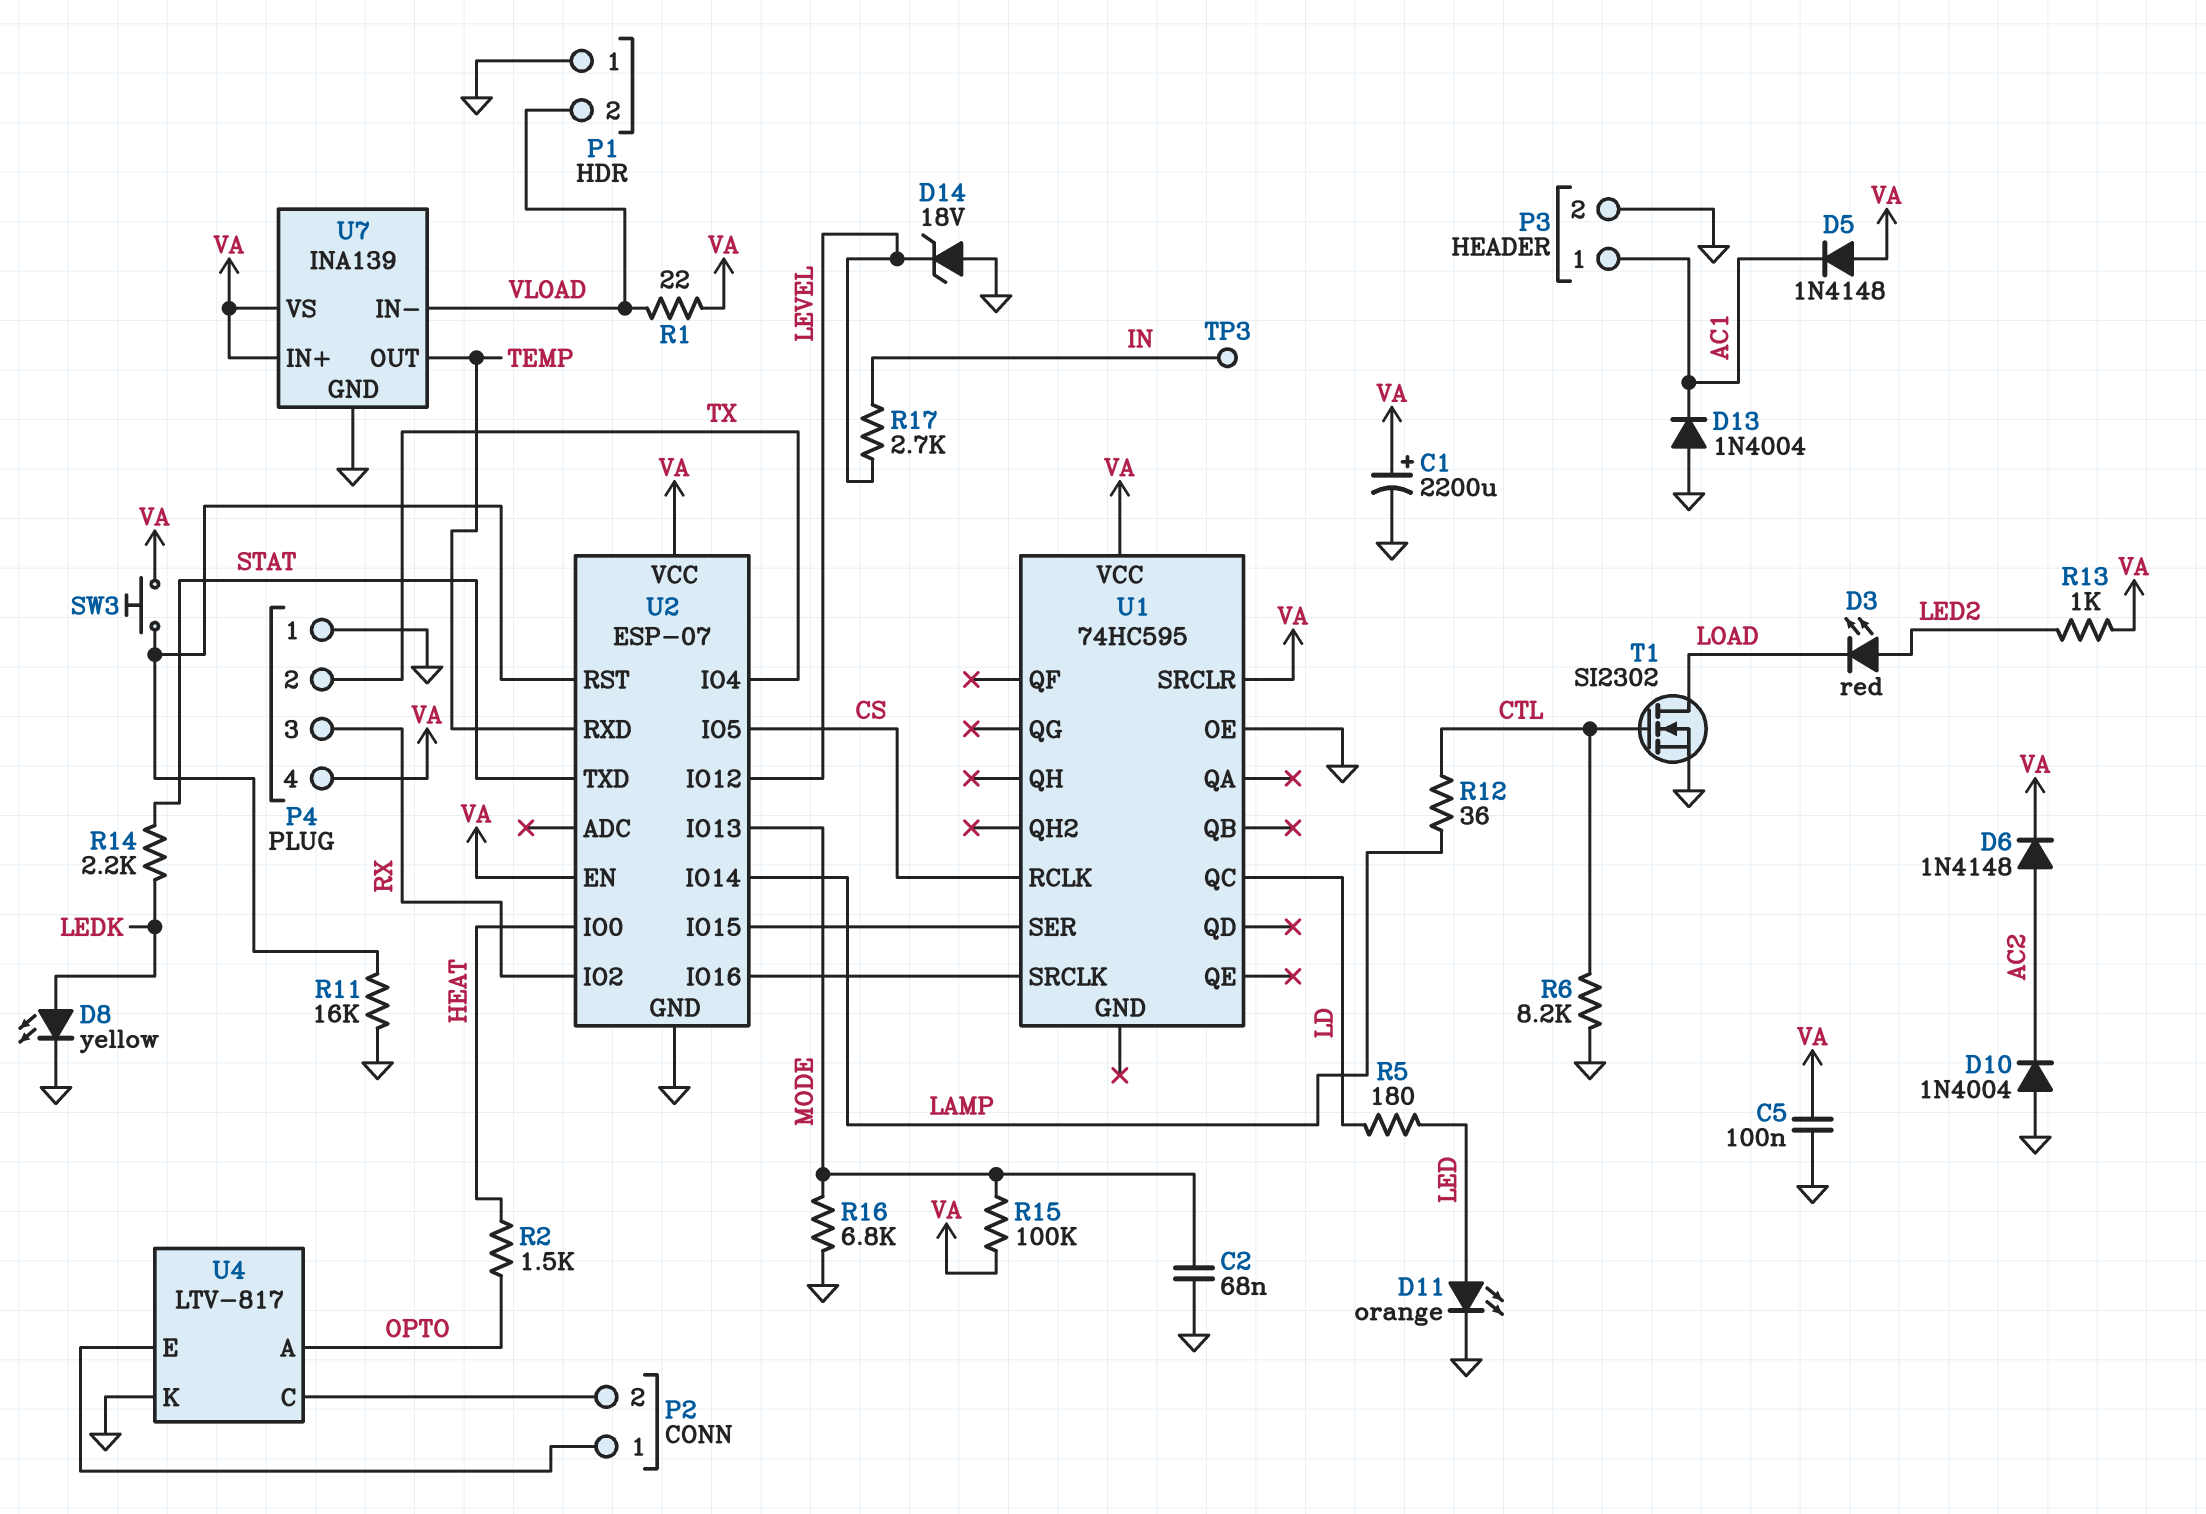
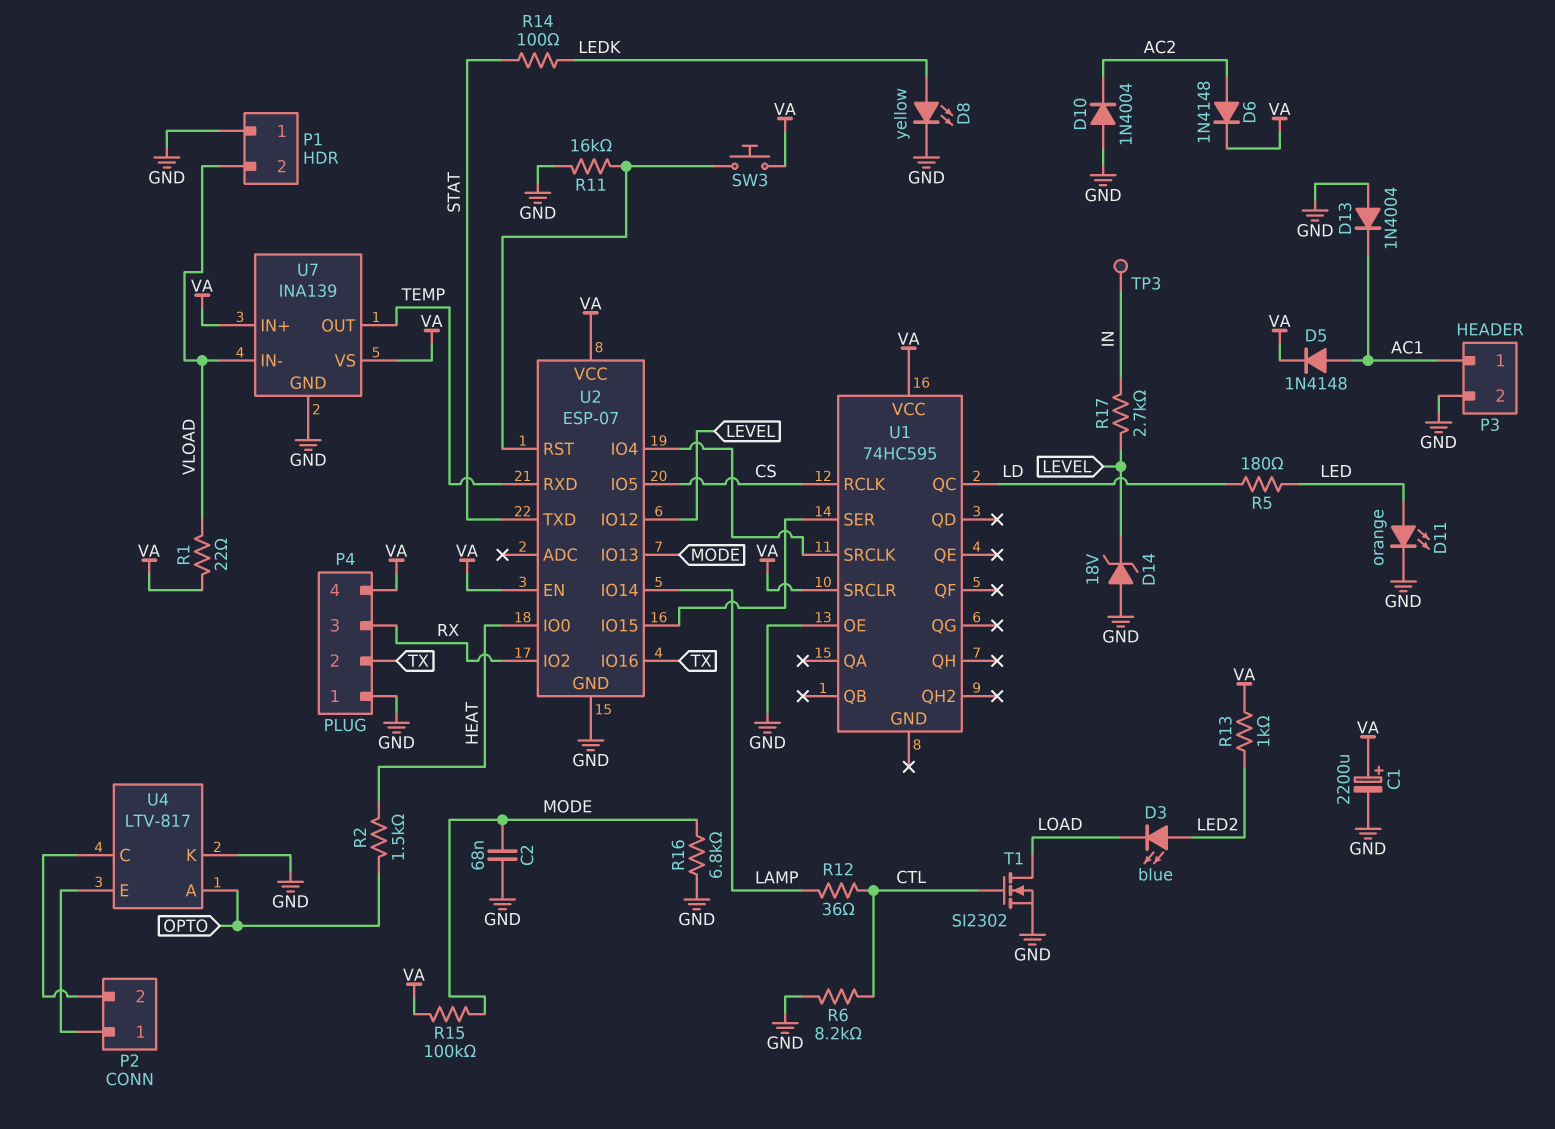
C5: 100nF (GND, VA) -> none
D3: LED red (A LED2, K LOAD) -> LED blue (A LED2, K LOAD)
D5: diode 1N4148 (A VA, K AC1) -> diode 1N4148 (A AC1, K VA)
R14: 2.2k (LEDK, STAT) -> 100 (LEDK, STAT)
U2 pin IO4: TX -> U1/SRCLK
U2 pin IO16: U1/SRCLK -> TX

